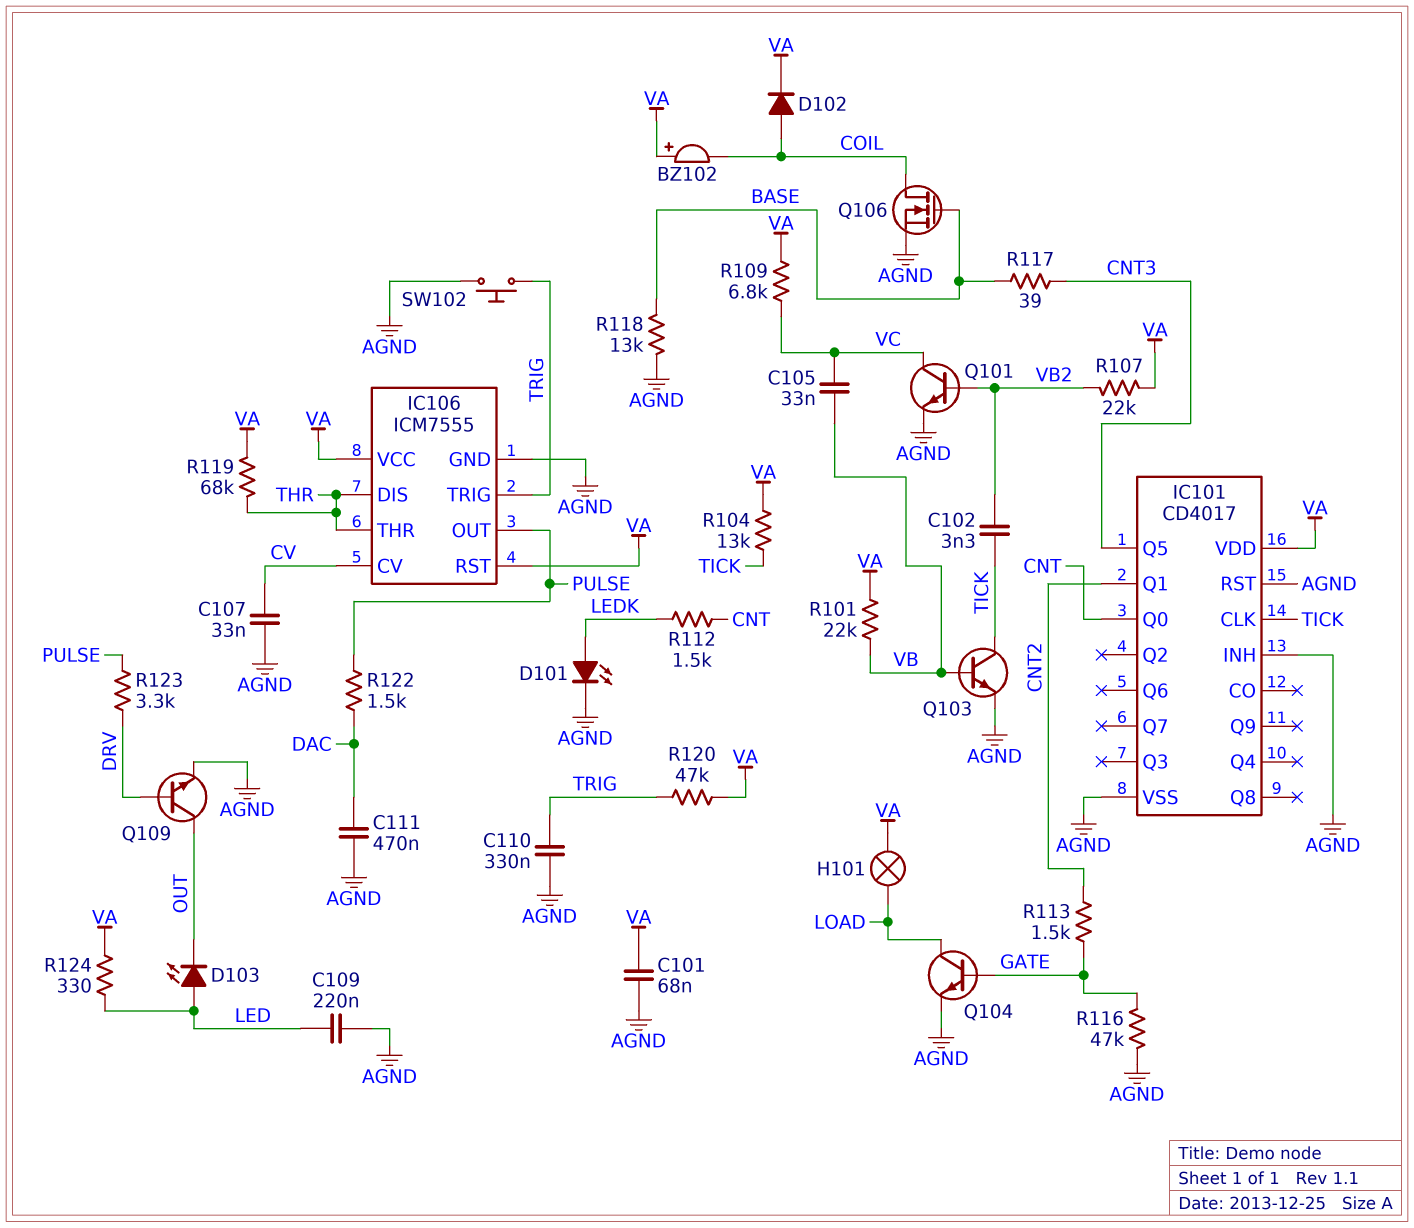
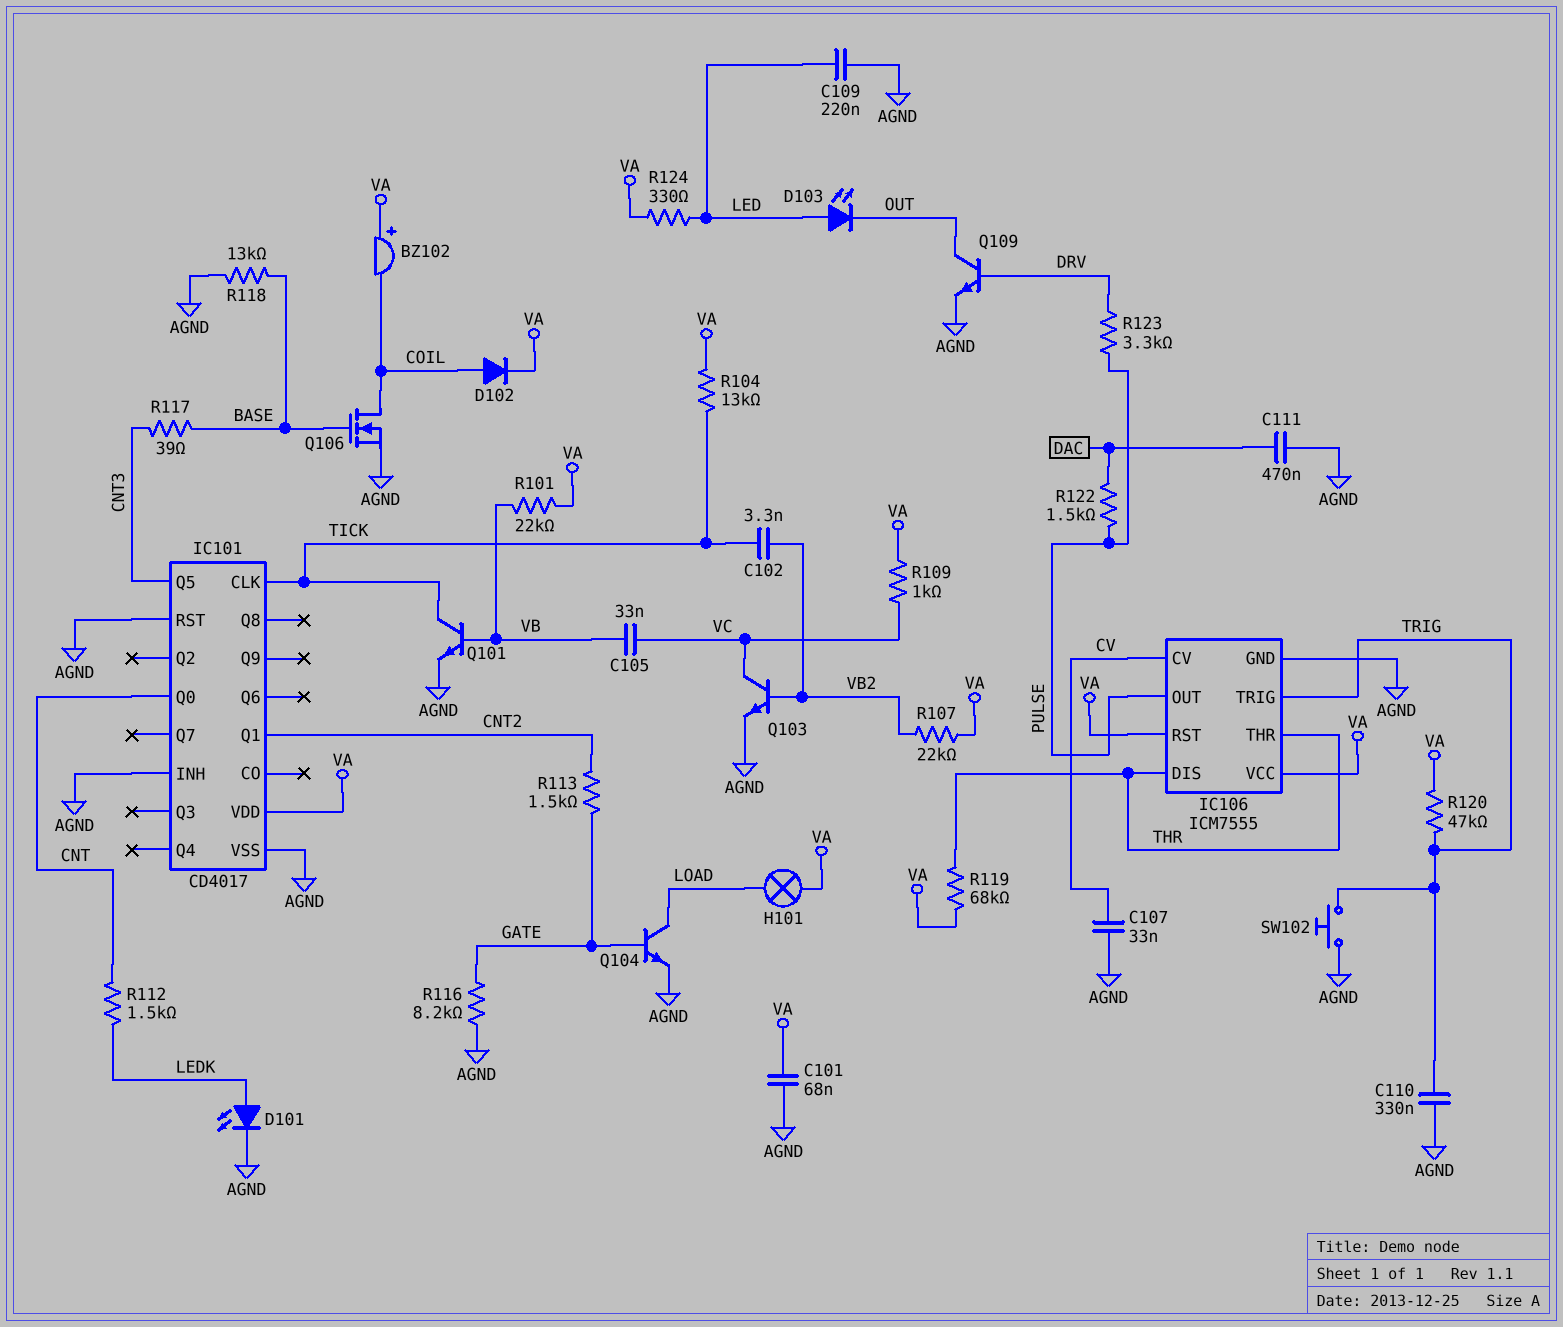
Q101: NPN (B VB2, C VC, E AGND) -> NPN (B VB, C TICK, E AGND)
Q103: NPN (B VB, C TICK, E AGND) -> NPN (B VB2, C VC, E AGND)
R109: 6.8k (VA, VC) -> 1k (VA, VC)
R116: 47k (AGND, GATE) -> 8.2k (AGND, GATE)

